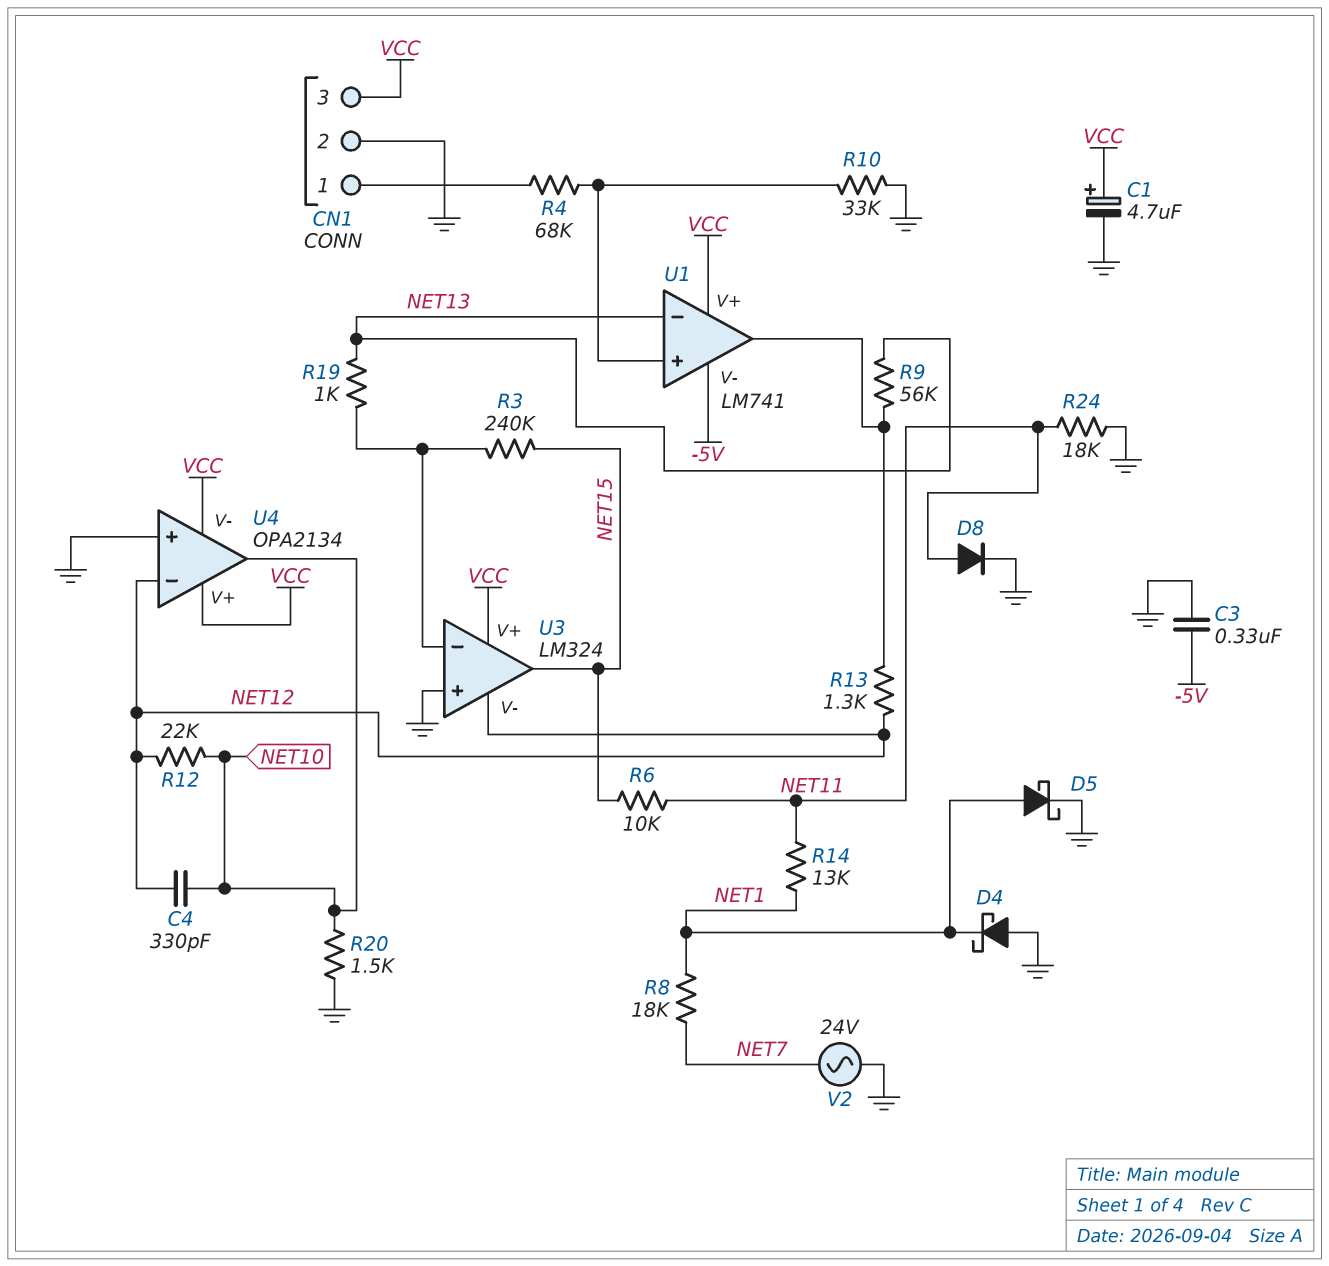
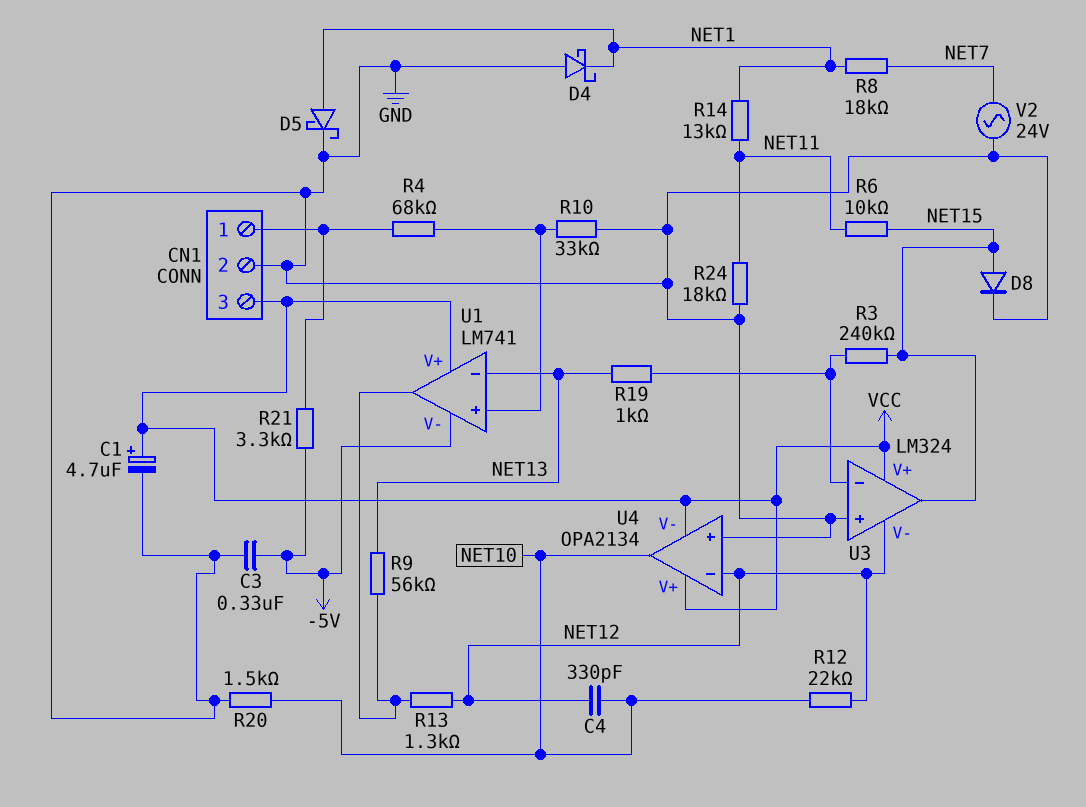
D8: diode (A NET11, K GND) -> diode (A NET15, K GND)
R21: none -> 3.3k (-5V, CN1/1)

